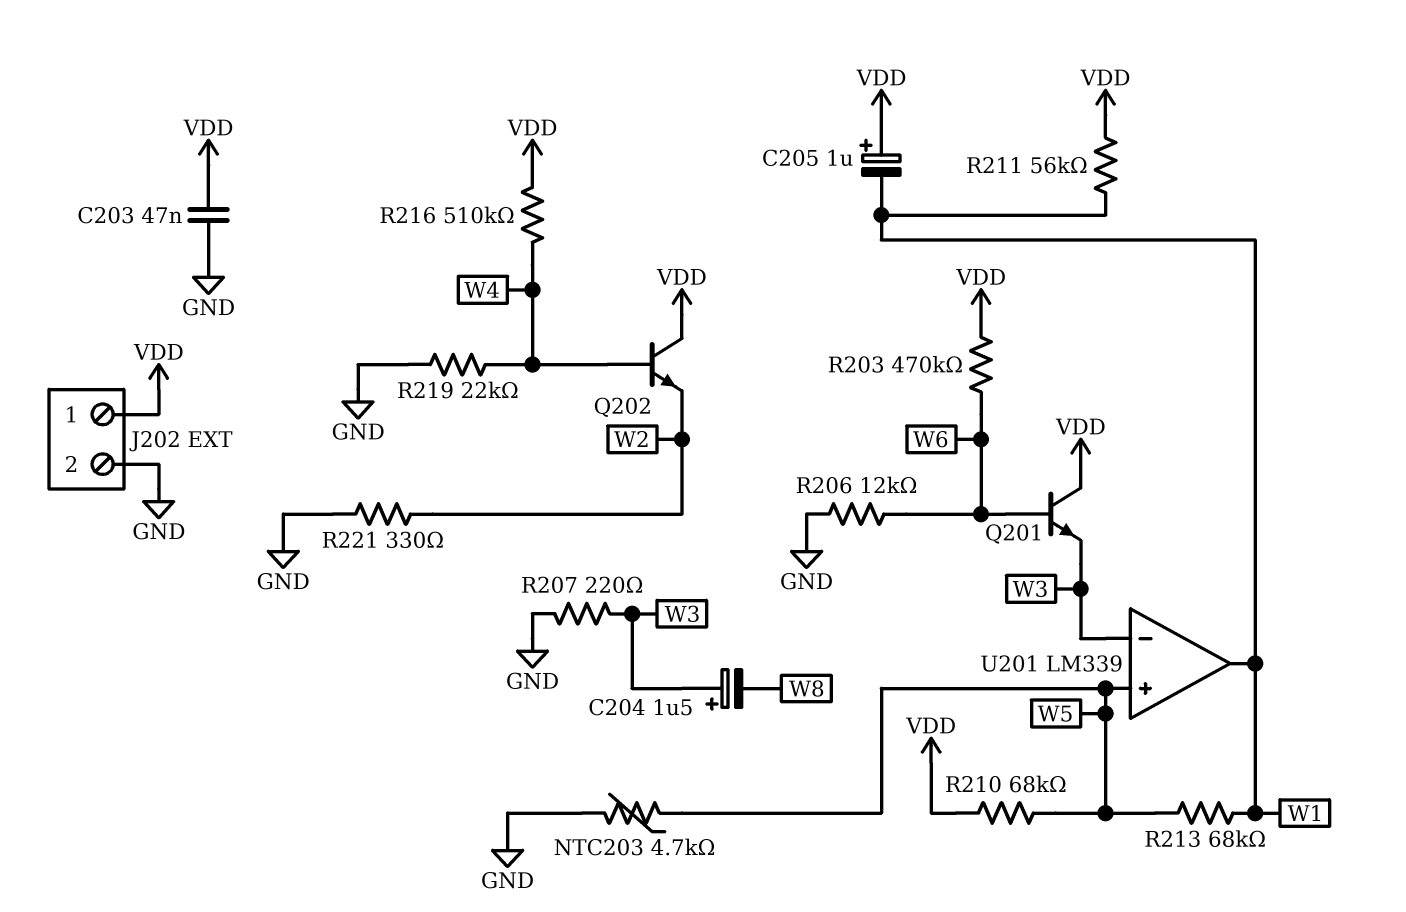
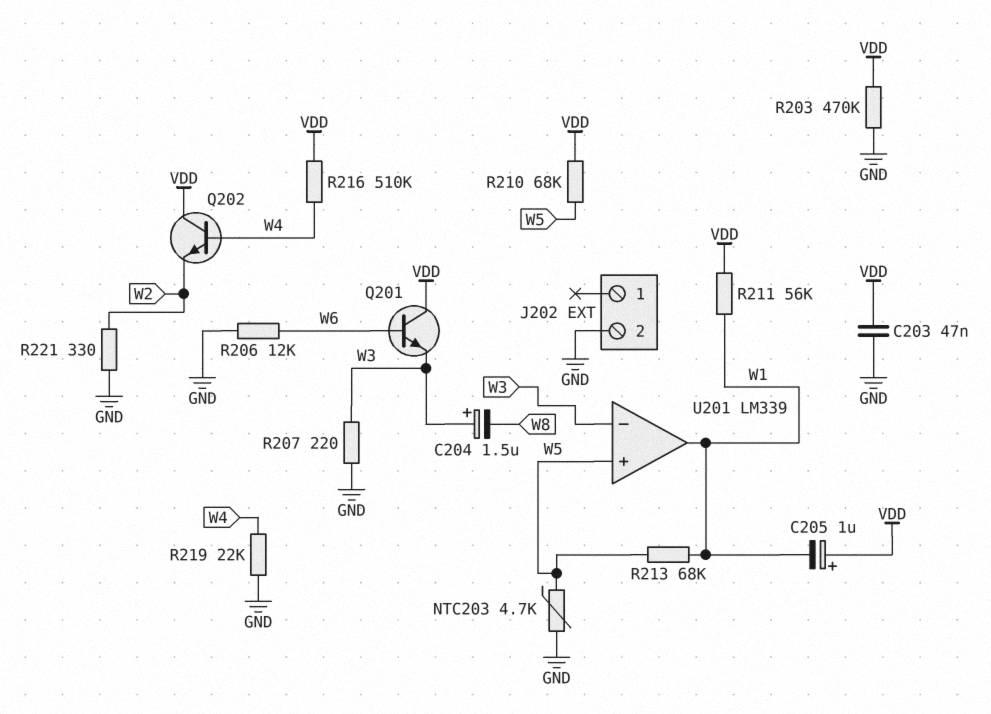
J202 pin 1: VDD -> none
R203: 470k (VDD, W6) -> 470k (GND, VDD)

